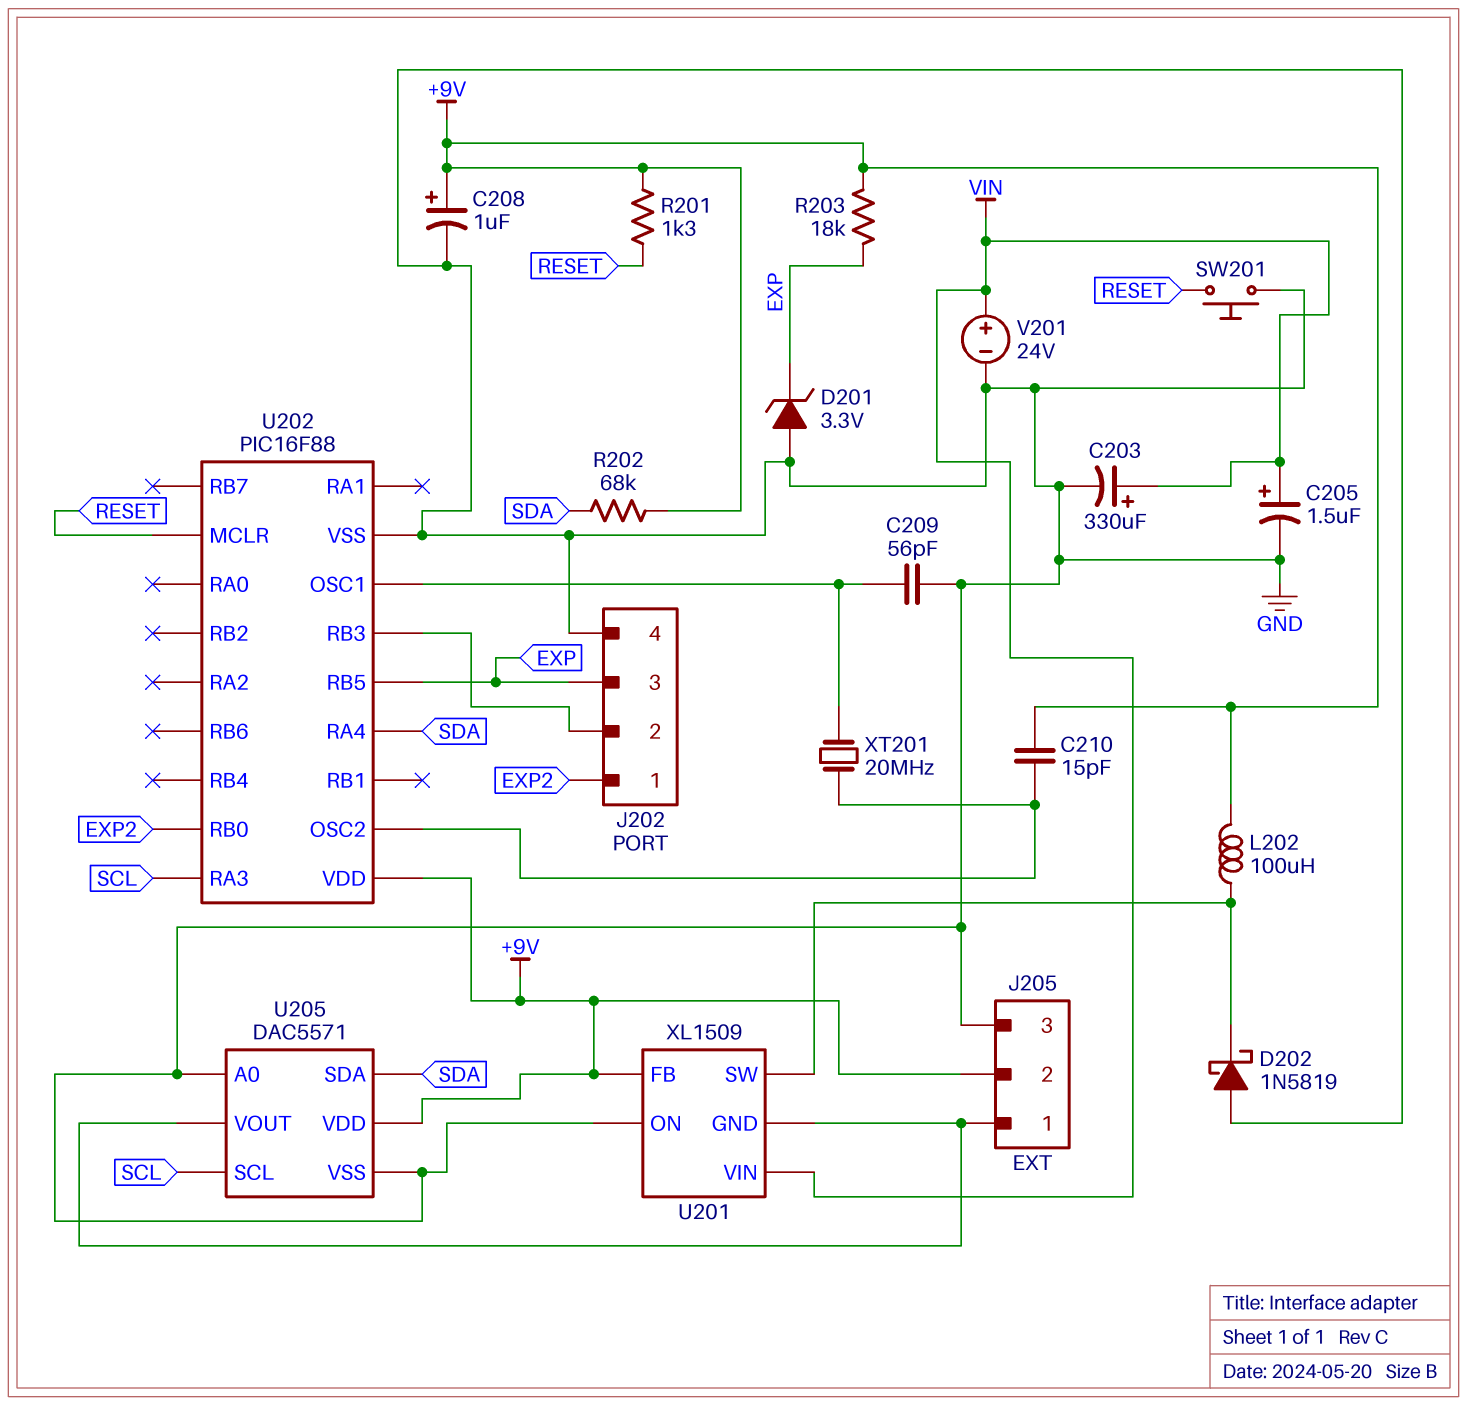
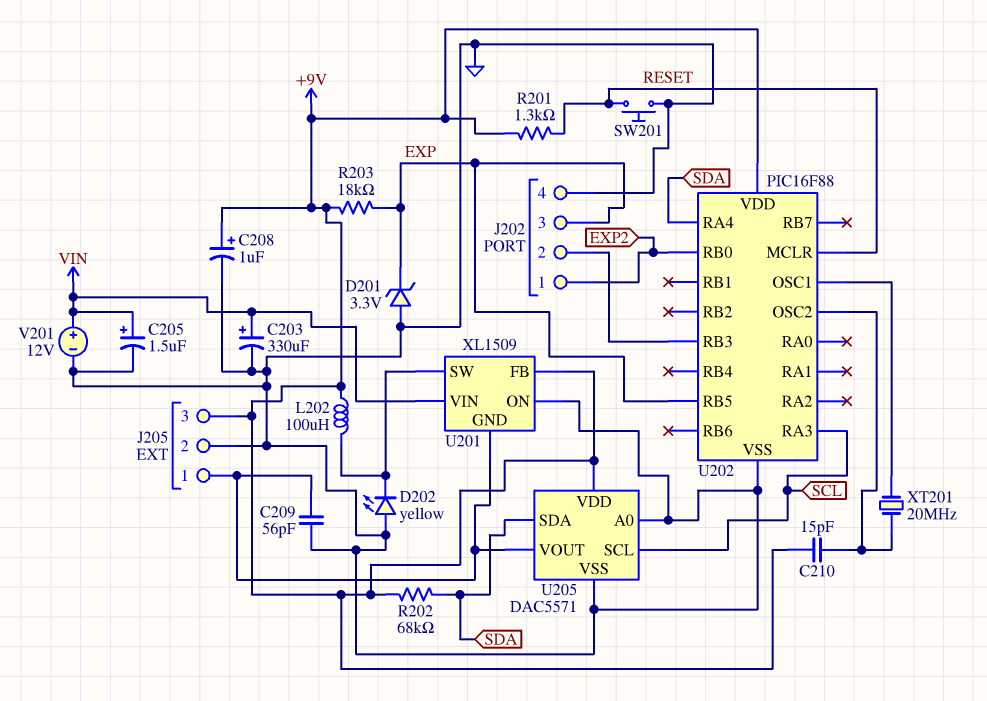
C209: 56pF (GND, U202/OSC1) -> 56pF (GND, J205/1)
D202: schottky 1N5819 (A GND, K U201/SW) -> LED yellow (A GND, K U201/SW)
J205 pin 2: +9V -> GND
J205 pin 3: GND -> +9V
V201: 24V (plus VIN, minus GND) -> 12V (plus VIN, minus GND)

